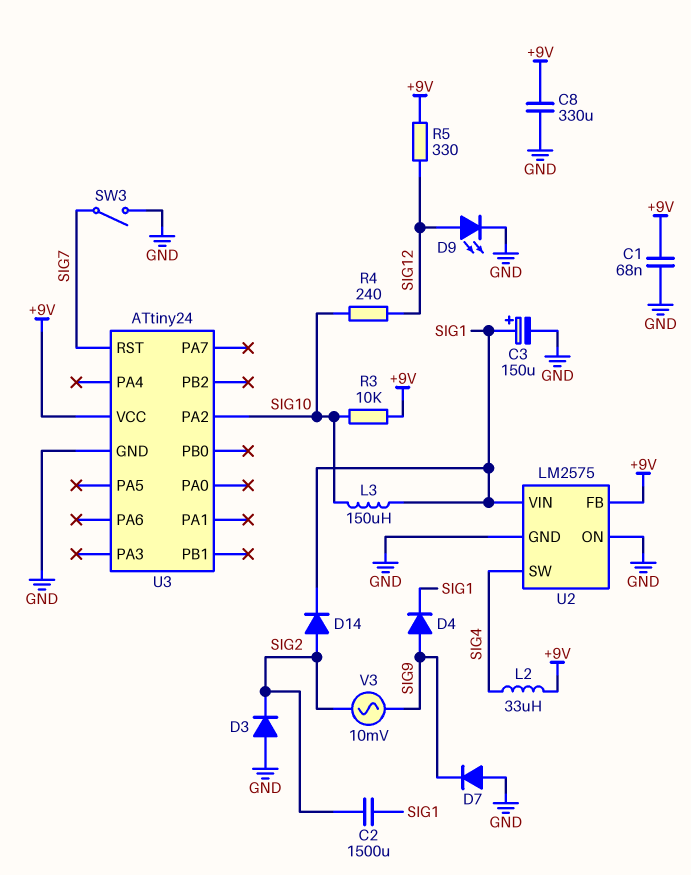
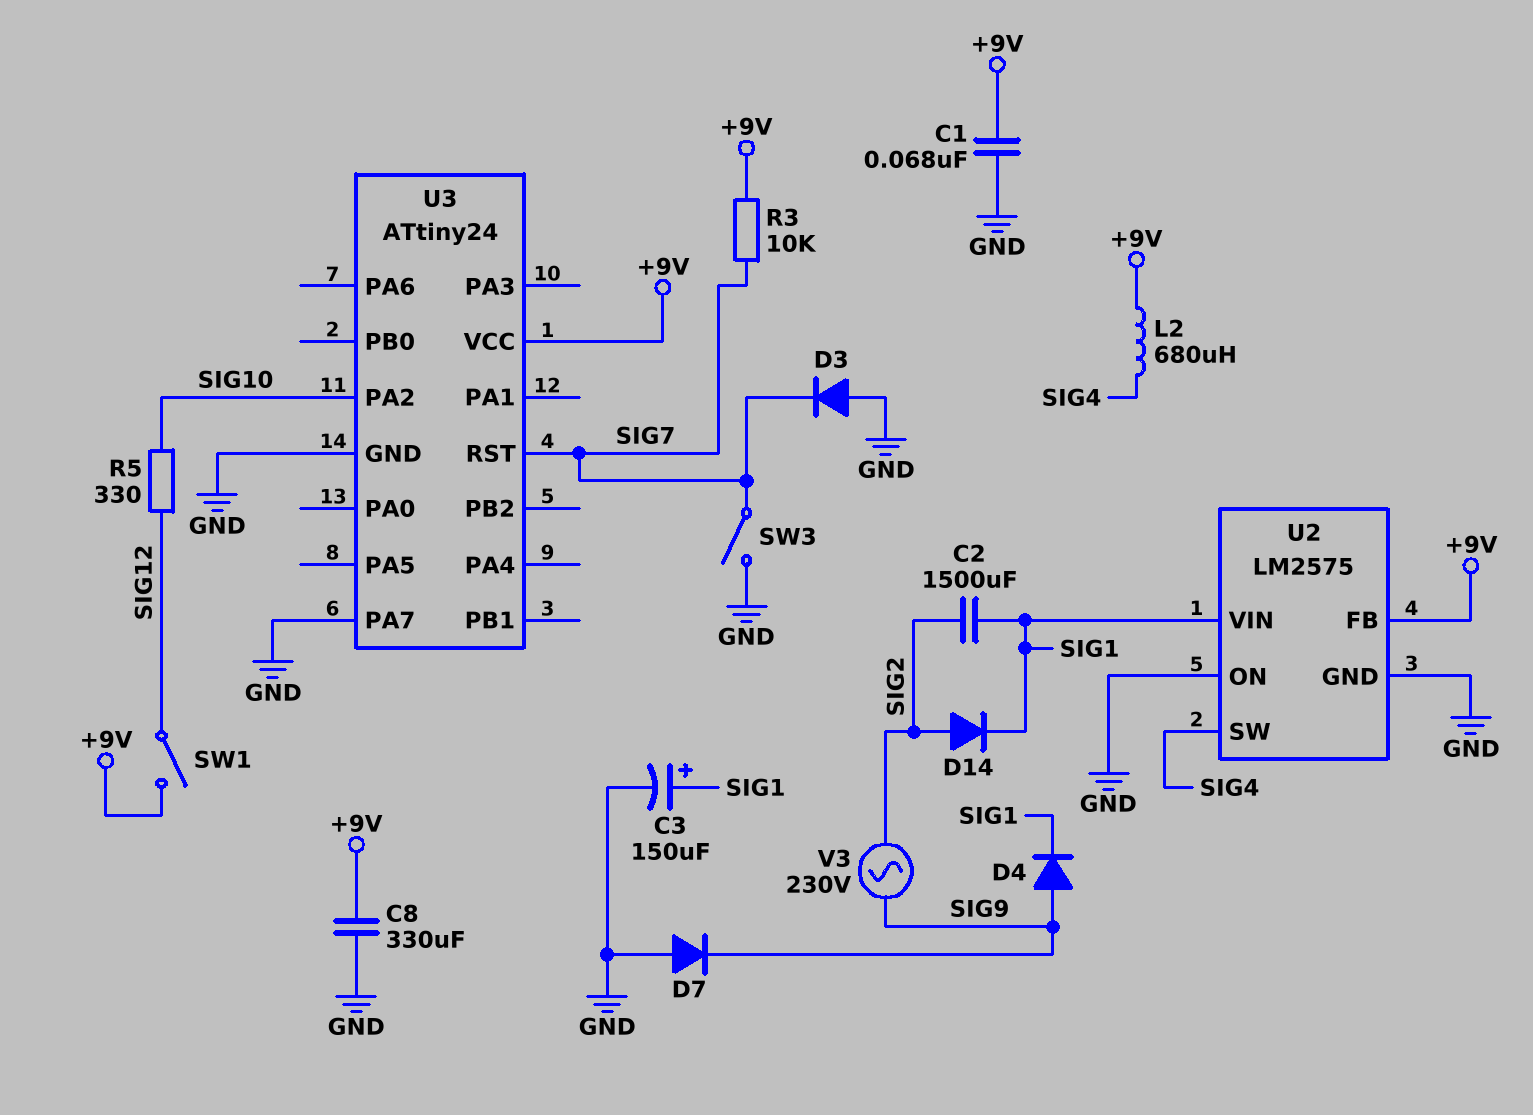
D3: diode (A GND, K SIG2) -> diode (A GND, K SIG7)
D9: LED (A SIG12, K GND) -> none
L2: 33uH (+9V, SIG4) -> 680uH (+9V, SIG4)
L3: 150uH (SIG1, SIG10) -> none
R3: 10k (+9V, SIG10) -> 10k (+9V, SIG7)
R4: 240 (SIG10, SIG12) -> none
R5: 330 (+9V, SIG12) -> 330 (SIG10, SIG12)
SW1: none -> switch (+9V, SIG12)
U3 pin PA7: none -> GND
V3: AC 10mV (SIG2, SIG9) -> AC 230V (SIG2, SIG9)

